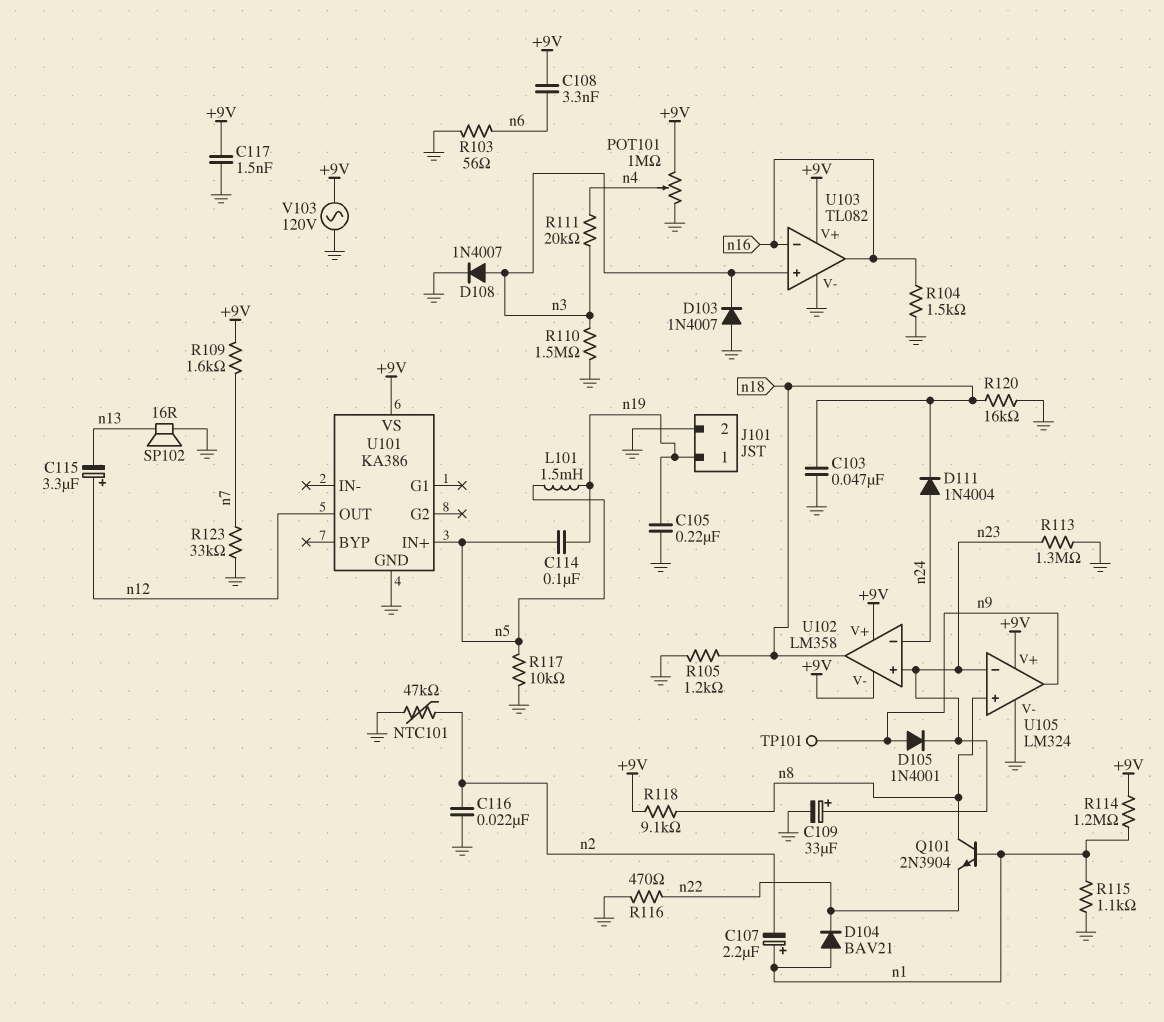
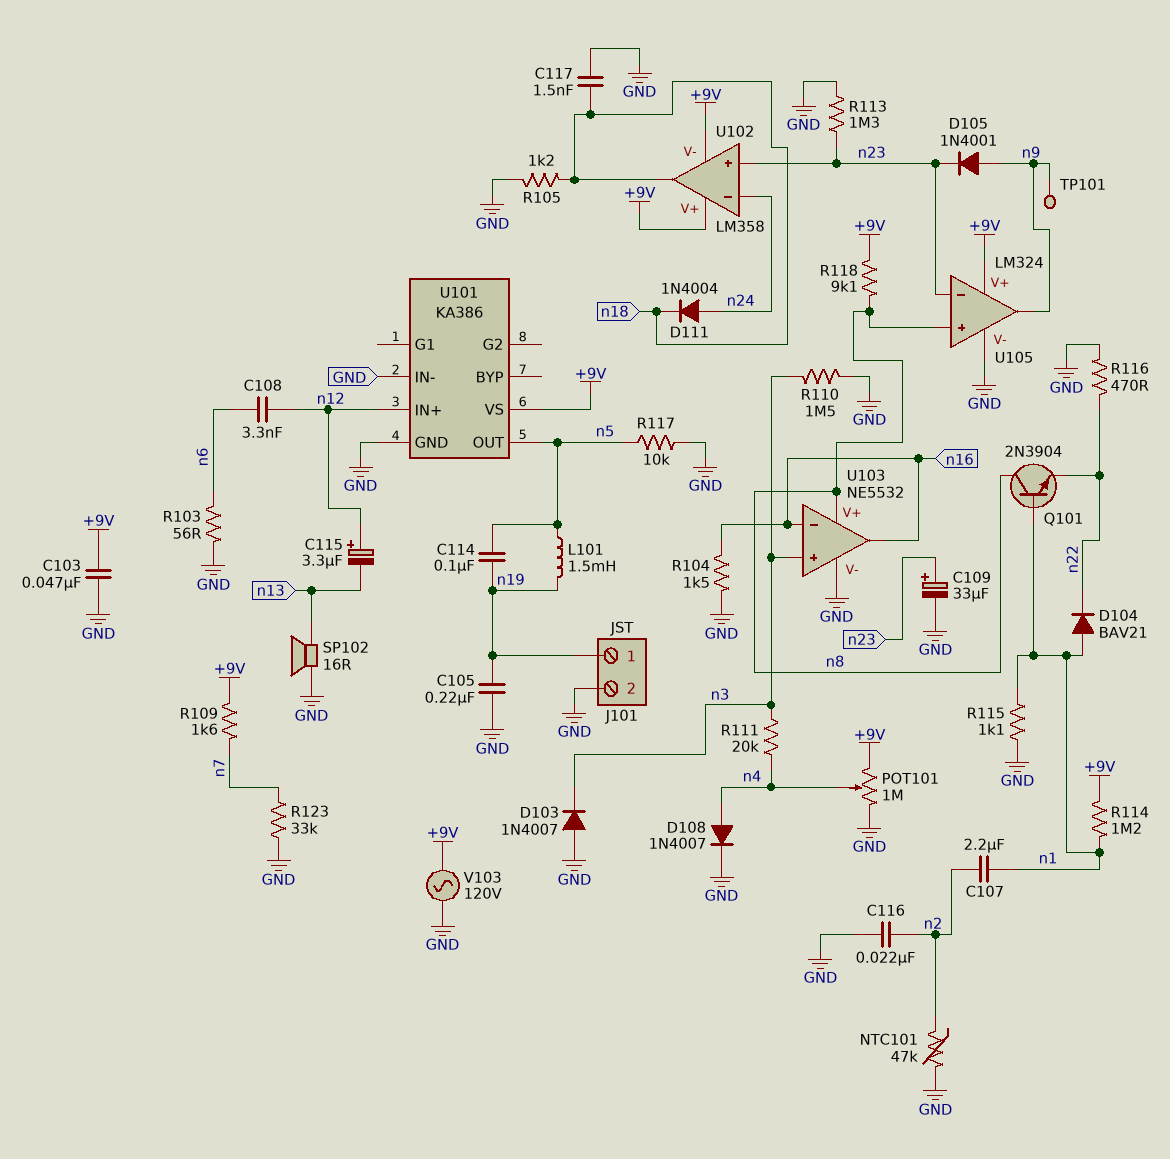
C103: 47nF (GND, n18) -> 47nF (+9V, GND)
C107: 2.2uF (plus n1, minus n2) -> 2.2uF (n1, n2)
C108: 3.3nF (+9V, n6) -> 3.3nF (n6, n12)
C117: 1.5nF (+9V, GND) -> 1.5nF (GND, n18)
D108: diode 1N4007 (A n3, K GND) -> diode 1N4007 (A n4, K GND)
R120: 16k (GND, n18) -> none
U101 pin IN+: n5 -> n12
U101 pin IN-: none -> GND
U101 pin OUT: n12 -> n5
U103: TL082 -> NE5532
U103 pin V+: +9V -> n8

